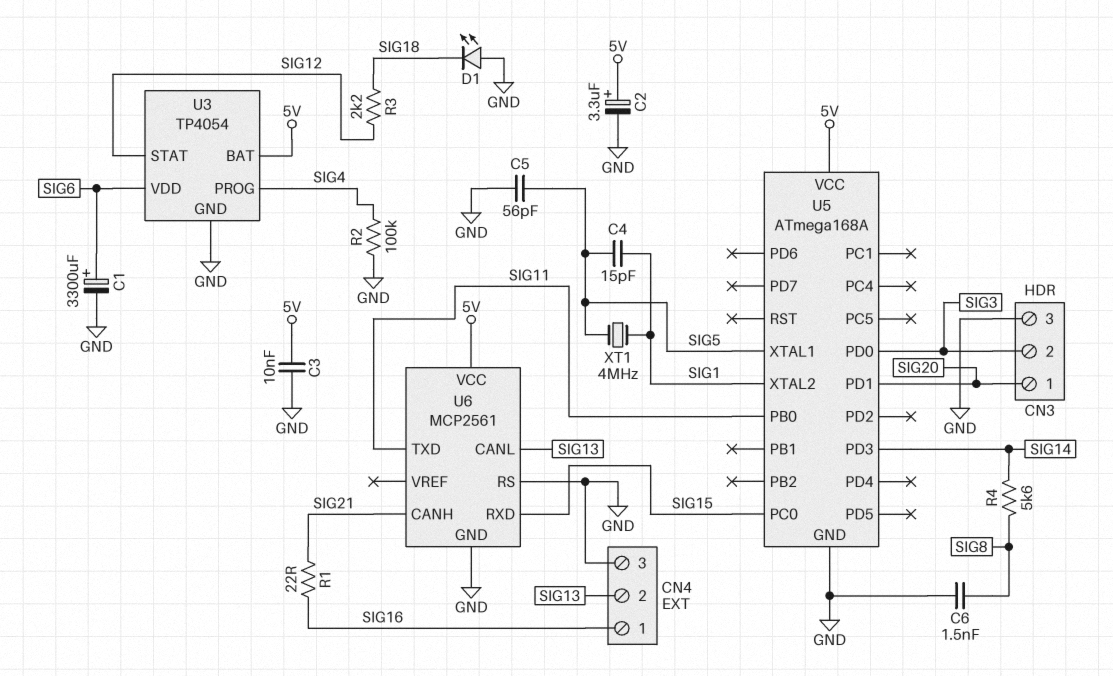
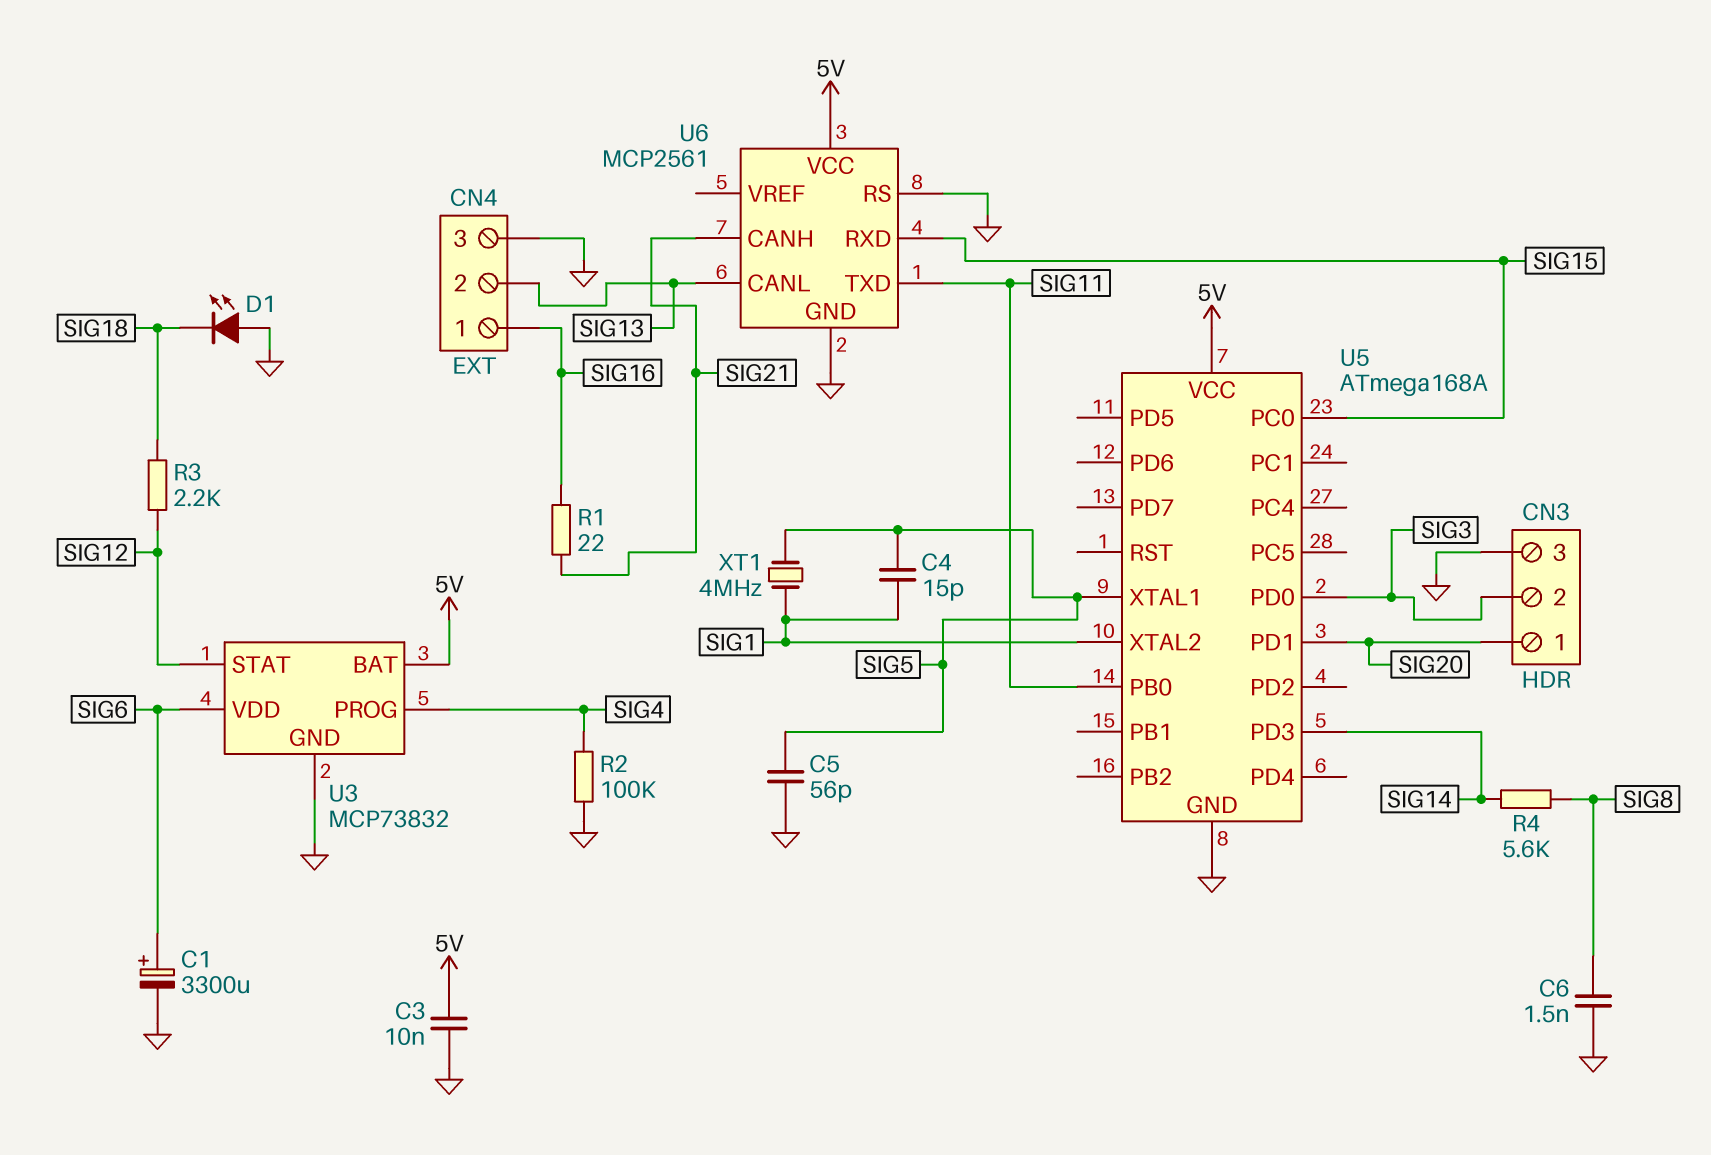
C2: 3.3uF (plus 5V, minus GND) -> none
U3: TP4054 -> MCP73832

